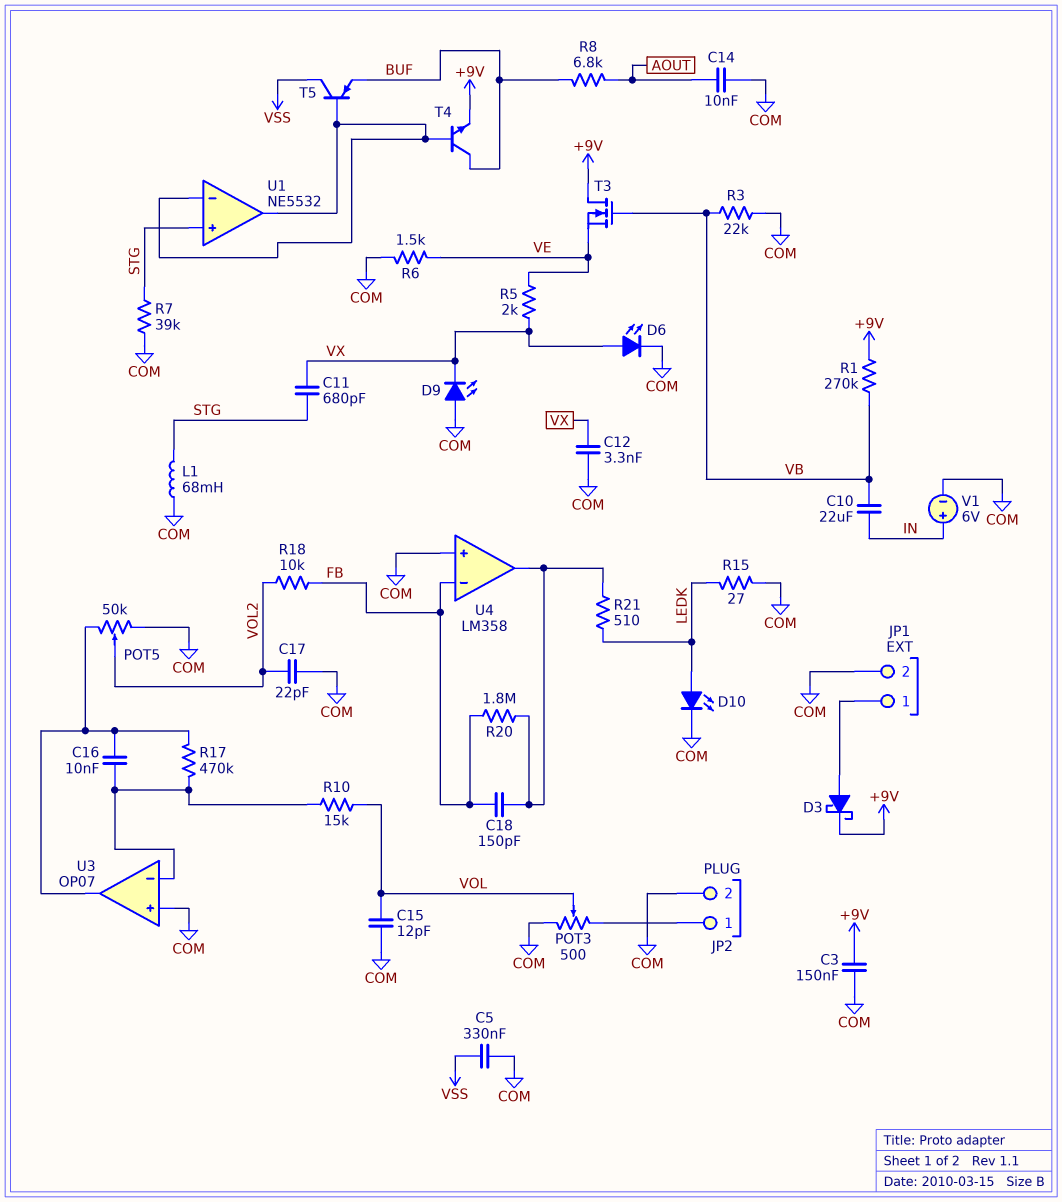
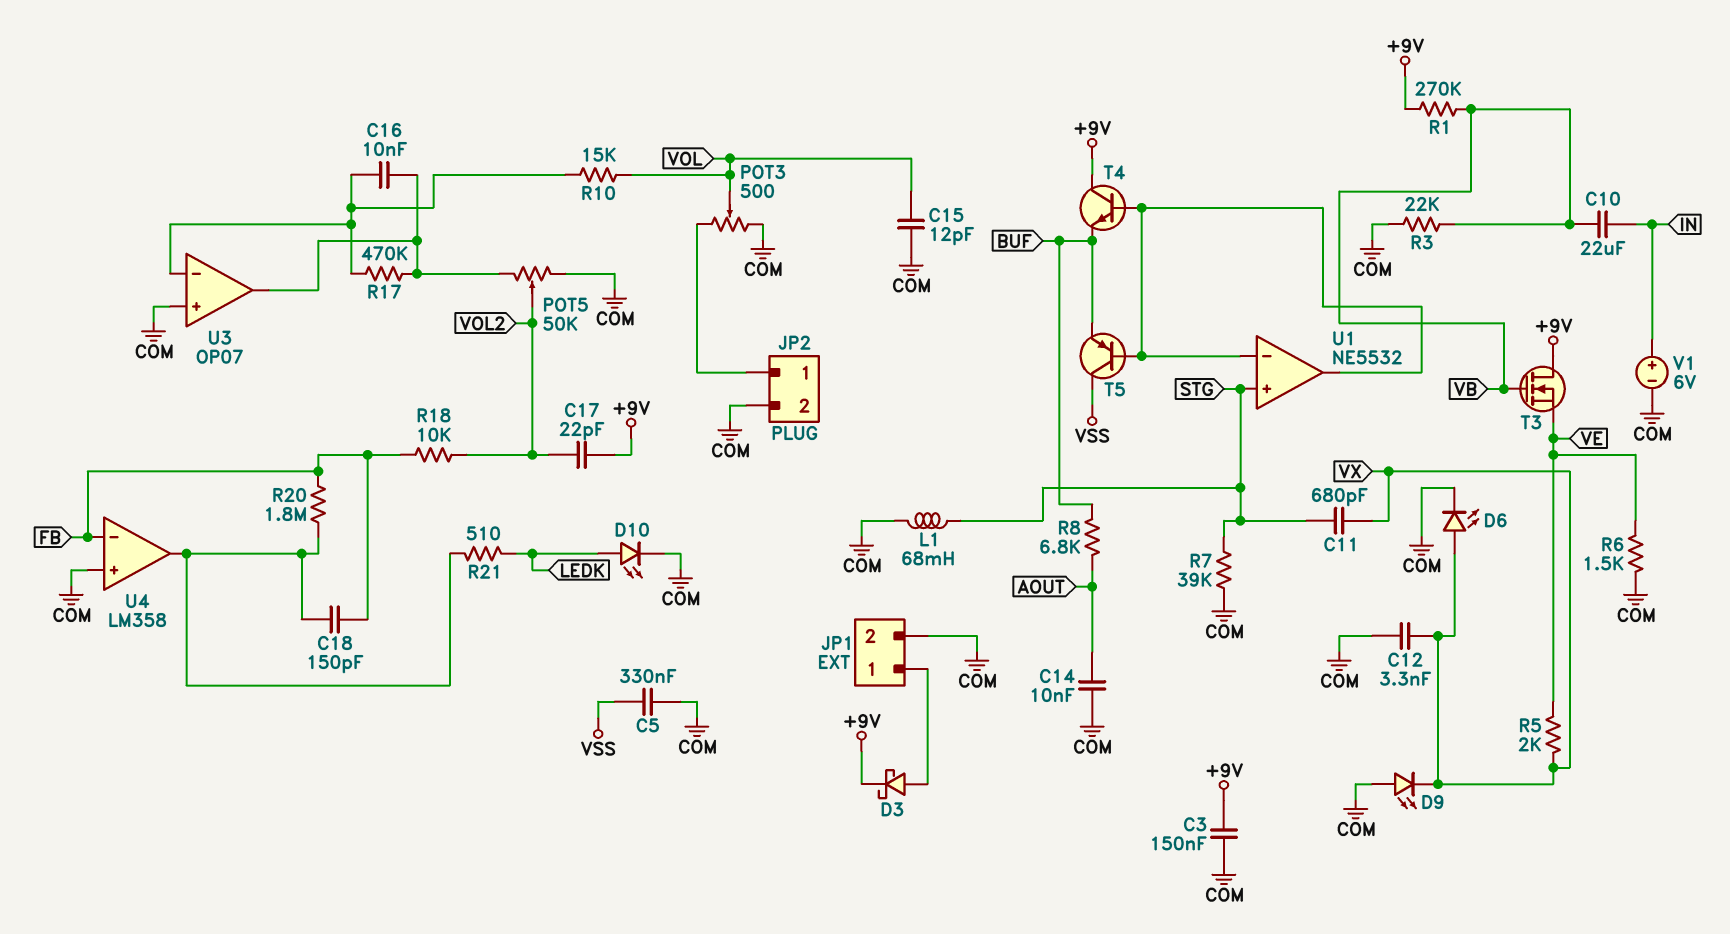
C17: 22pF (COM, VOL2) -> 22pF (+9V, VOL2)
R15: 27 (COM, LEDK) -> none
T4: NPN (B U1/in-, C BUF, E +9V) -> NPN (B U1/in-, C +9V, E BUF)

